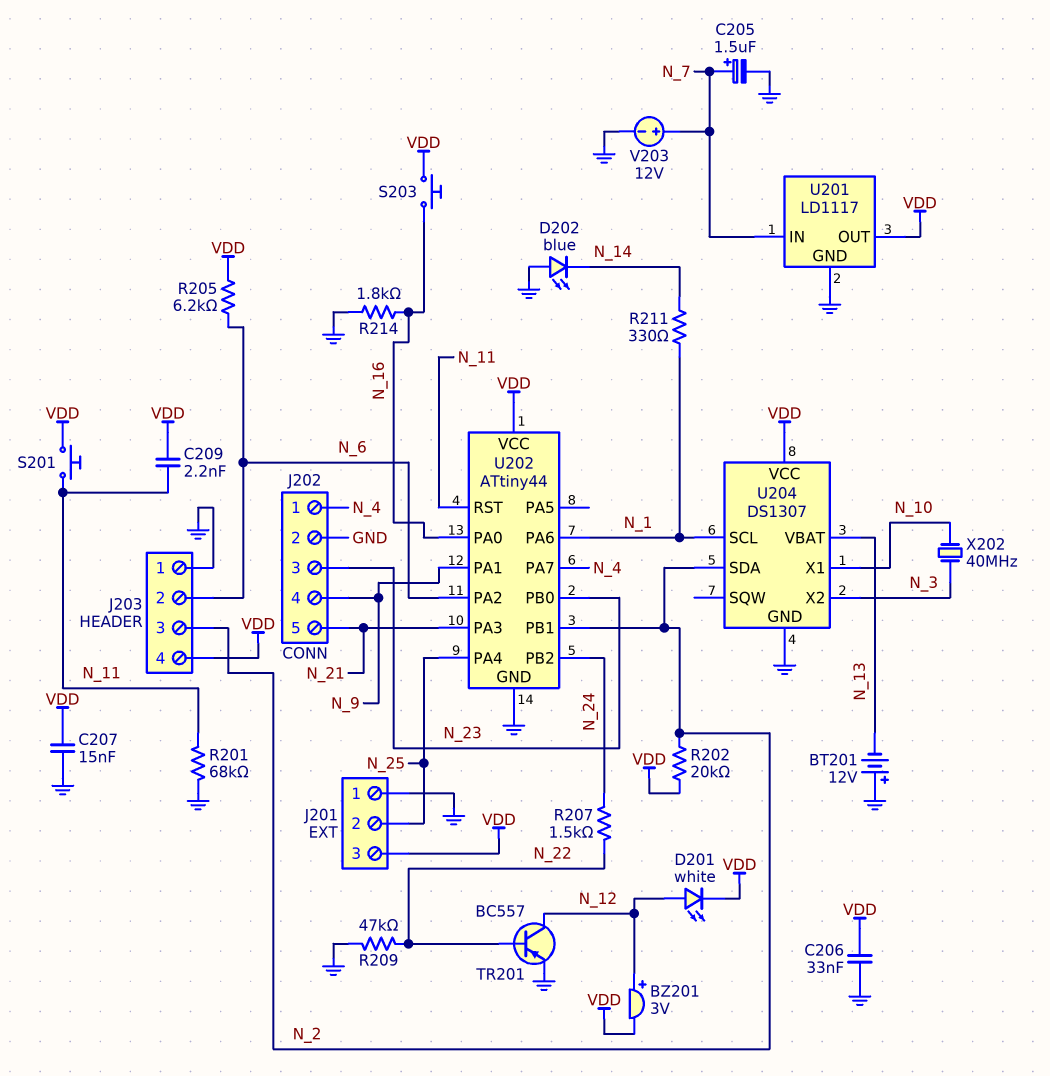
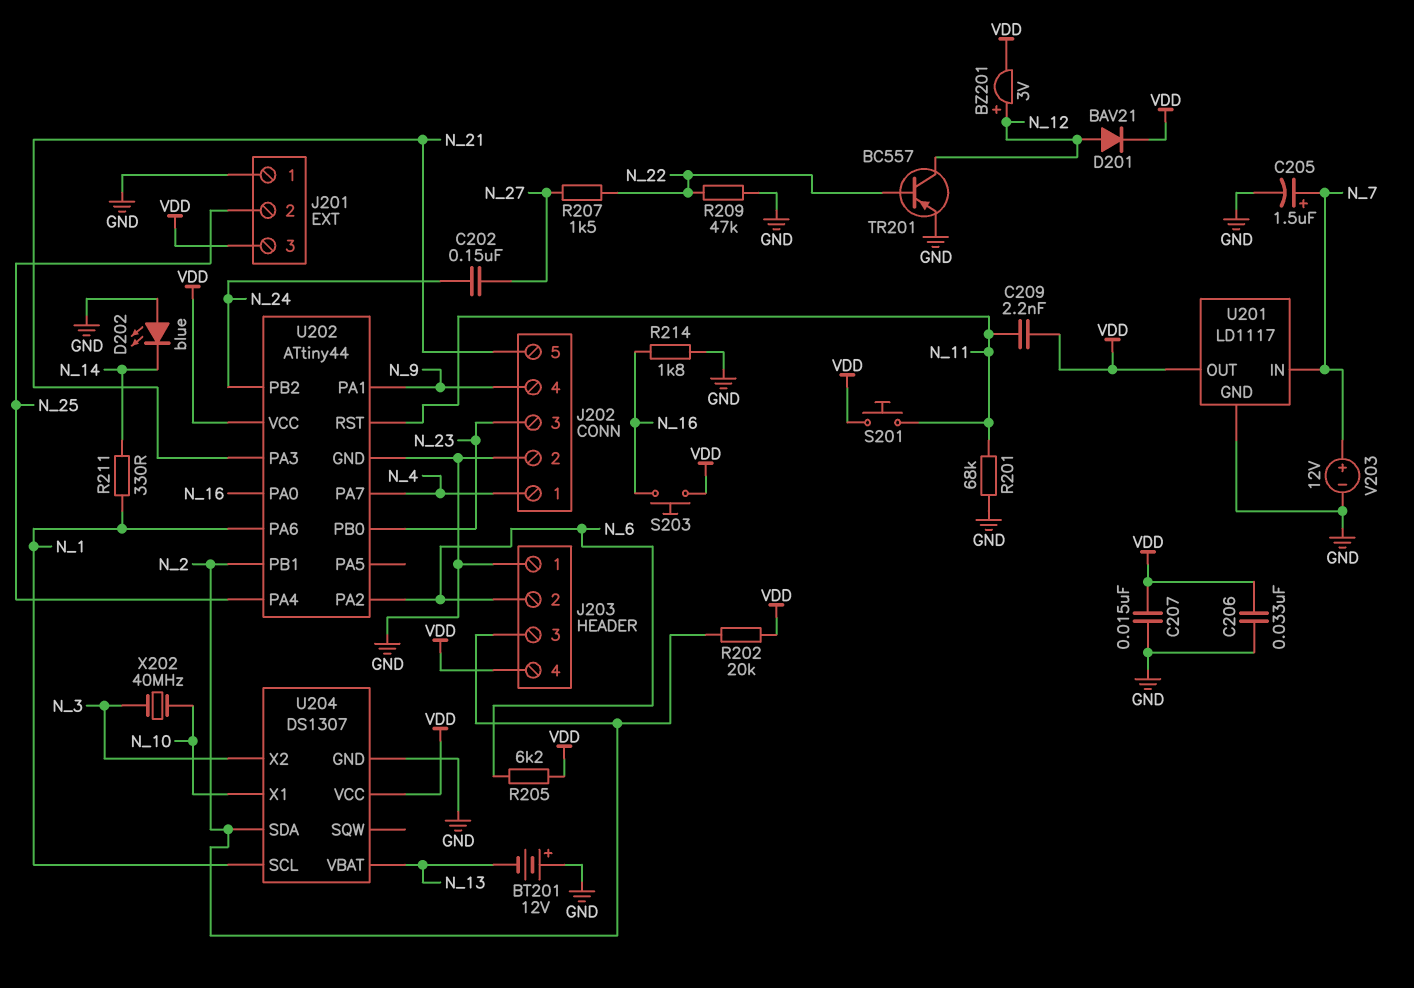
C202: none -> 150nF (N_24, N_27)
D201: LED white (A N_12, K VDD) -> diode BAV21 (A N_12, K VDD)
R207: 1.5k (N_22, N_24) -> 1.5k (N_22, N_27)

